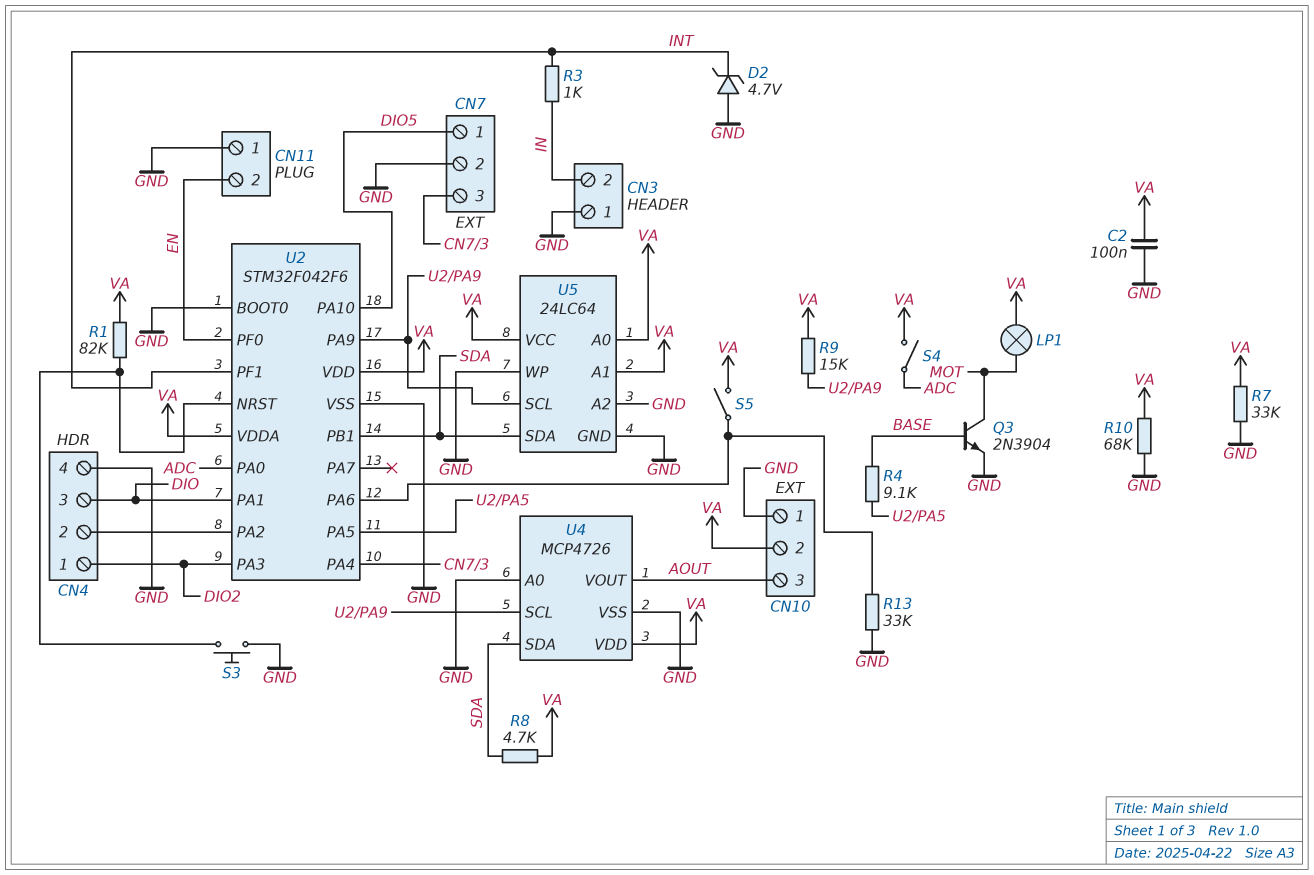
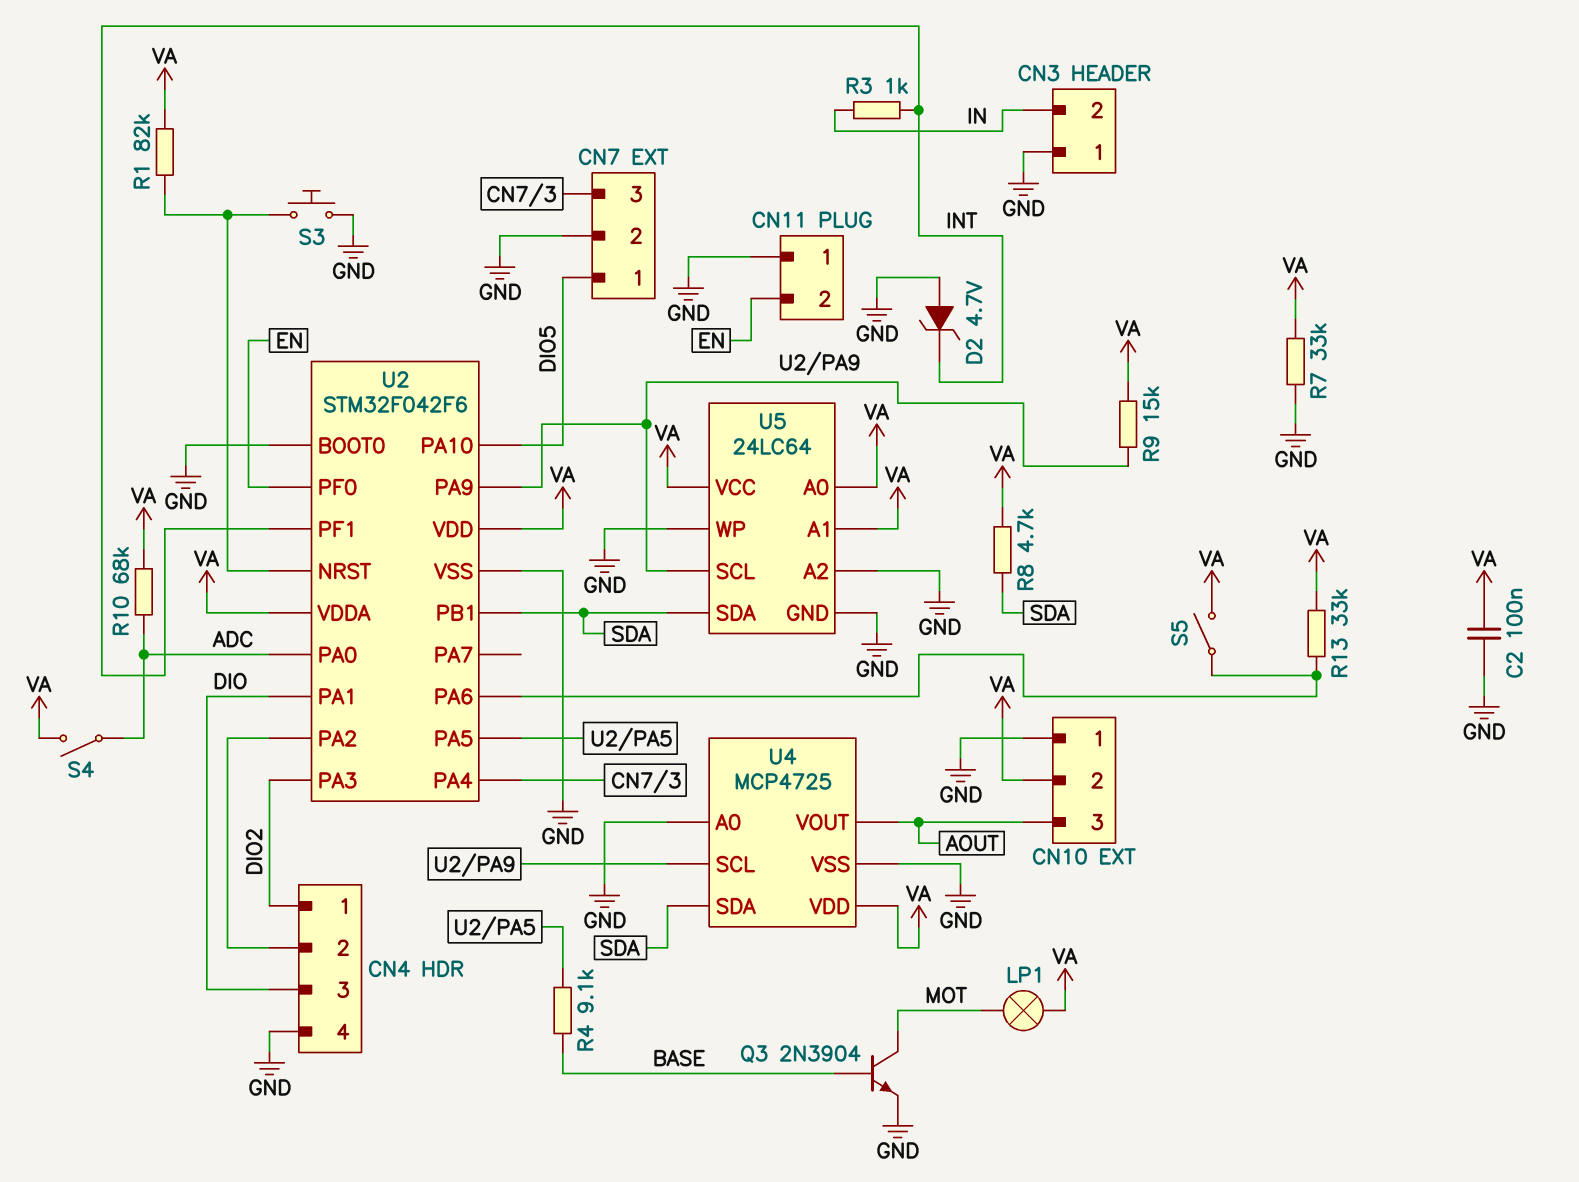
R10: 68k (GND, VA) -> 68k (ADC, VA)
R13: 33k (GND, U2/PA6) -> 33k (U2/PA6, VA)
U4: MCP4726 -> MCP4725

